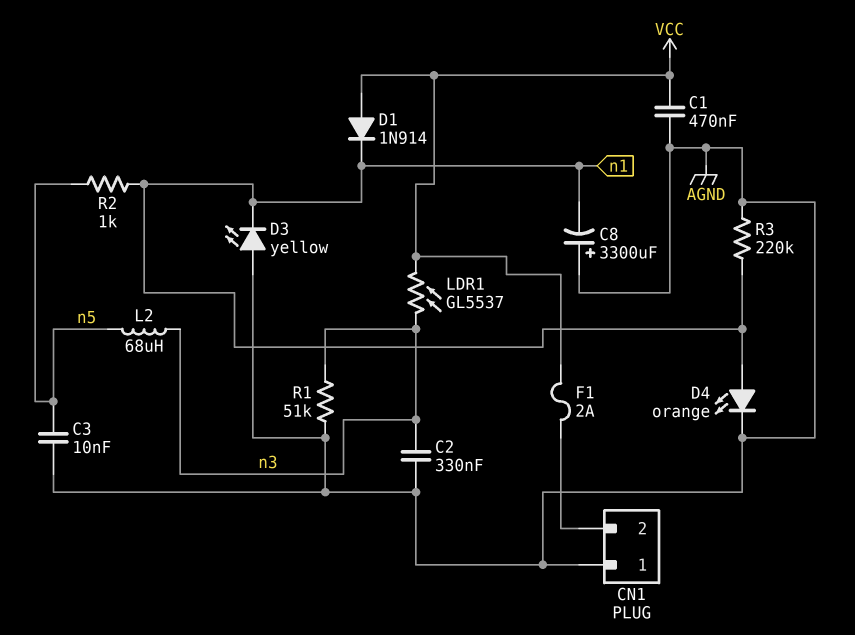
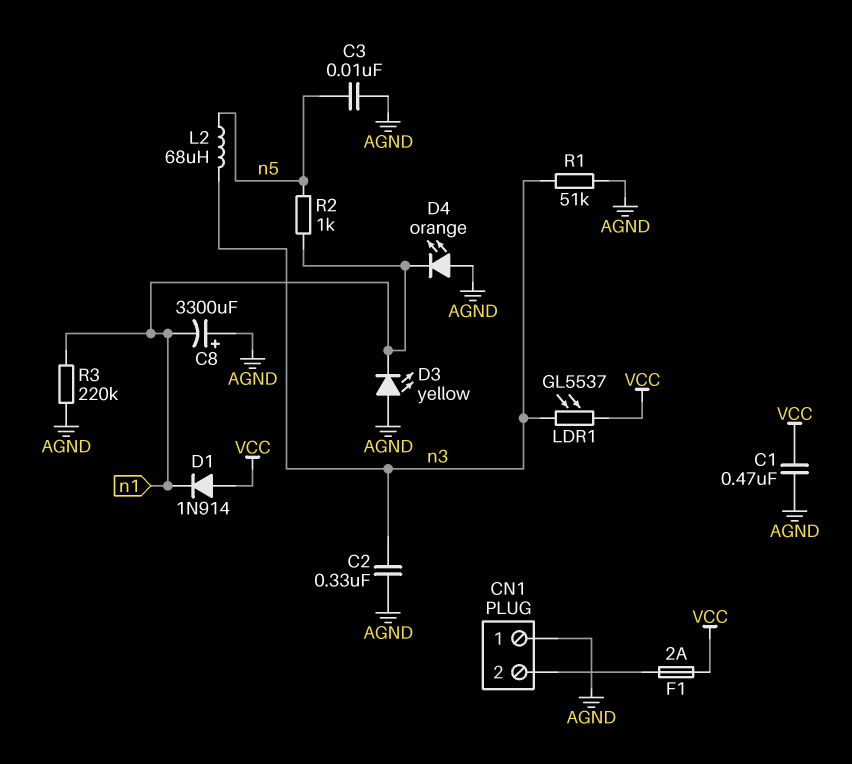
D4: LED orange (A n1, K AGND) -> LED orange (A AGND, K n1)

